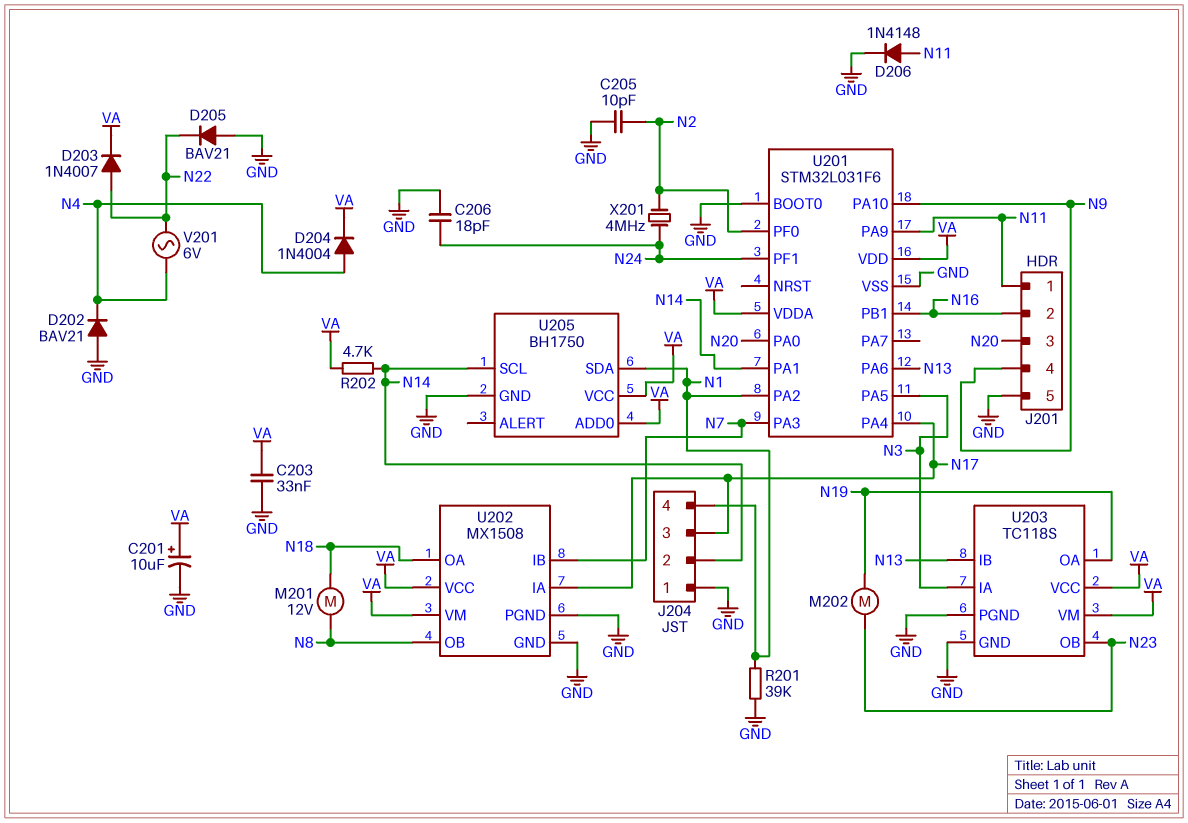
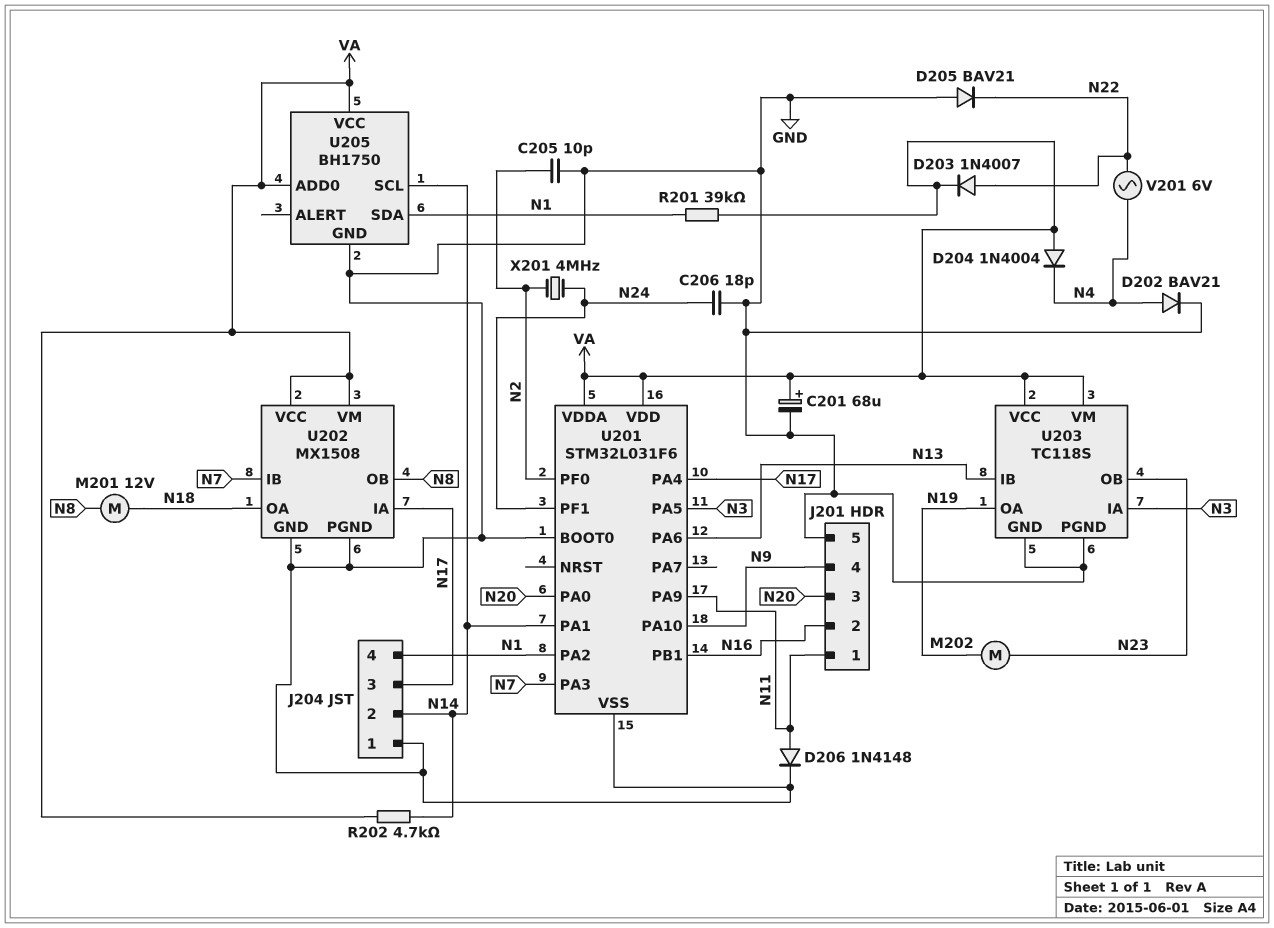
C201: 10uF (plus VA, minus GND) -> 68uF (plus VA, minus GND)
C203: 33nF (GND, VA) -> none
D202: diode BAV21 (A GND, K N4) -> diode BAV21 (A N4, K GND)
D204: diode 1N4004 (A N4, K VA) -> diode 1N4004 (A VA, K N4)
R201: 39k (GND, N1) -> 39k (N1, VA)

